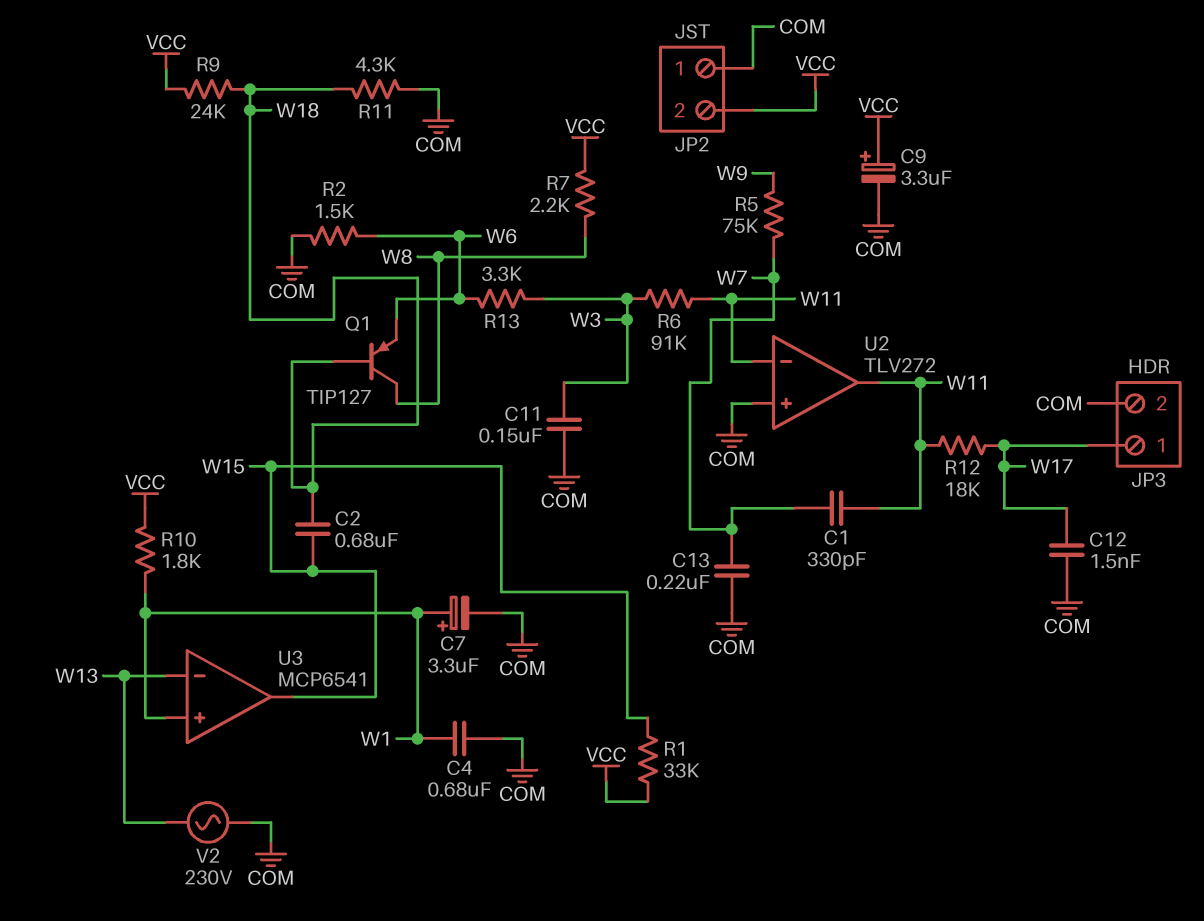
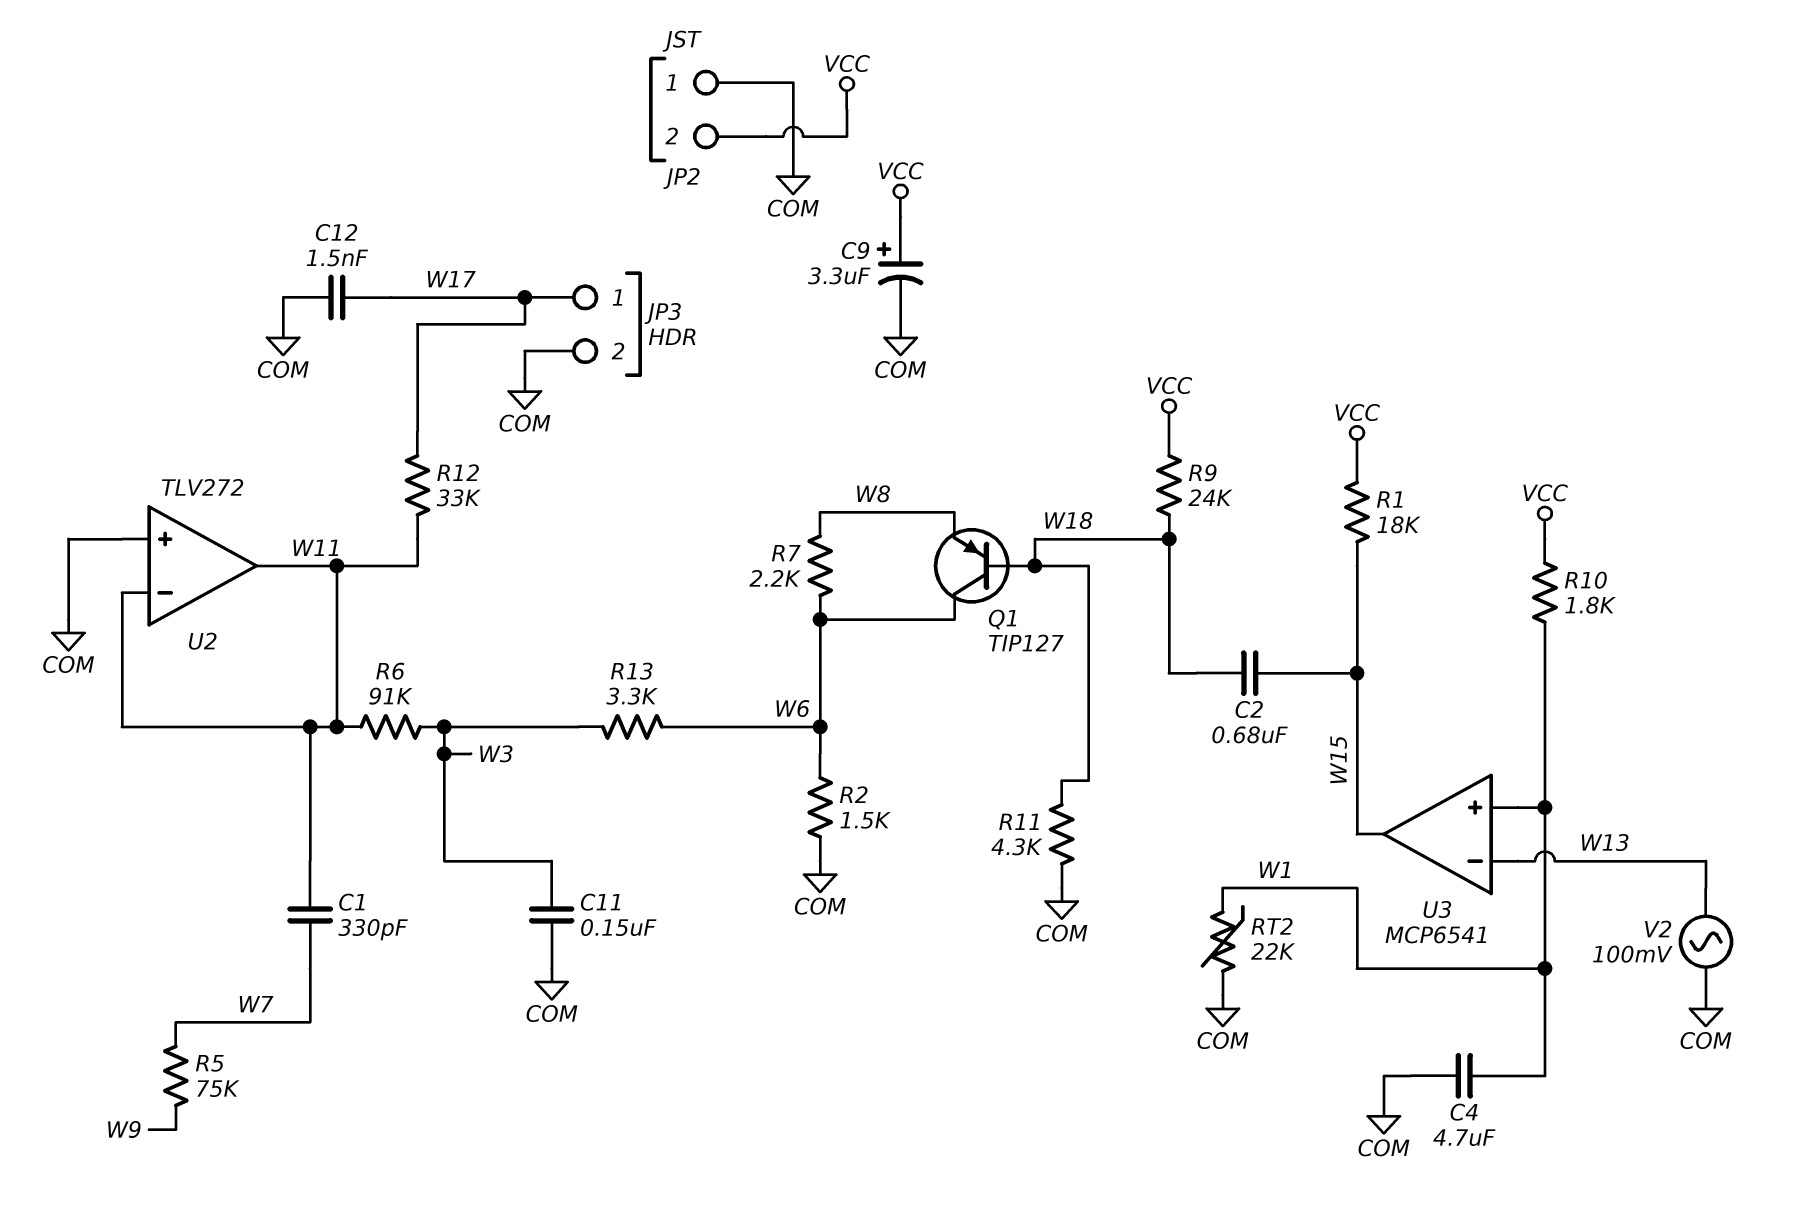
C4: 680nF (COM, W1) -> 4.7uF (COM, W1)
C7: 3.3uF (plus W1, minus COM) -> none
C13: 220nF (COM, W7) -> none
Q1: PNP TIP127 (B W18, C W8, E W6) -> PNP TIP127 (B W18, C W6, E W8)
R1: 33k (VCC, W15) -> 18k (VCC, W15)
R7: 2.2k (VCC, W8) -> 2.2k (W6, W8)
R12: 18k (W11, W17) -> 33k (W11, W17)
RT2: none -> 22k (COM, W1)
V2: AC 230V (COM, W13) -> AC 100mV (COM, W13)

